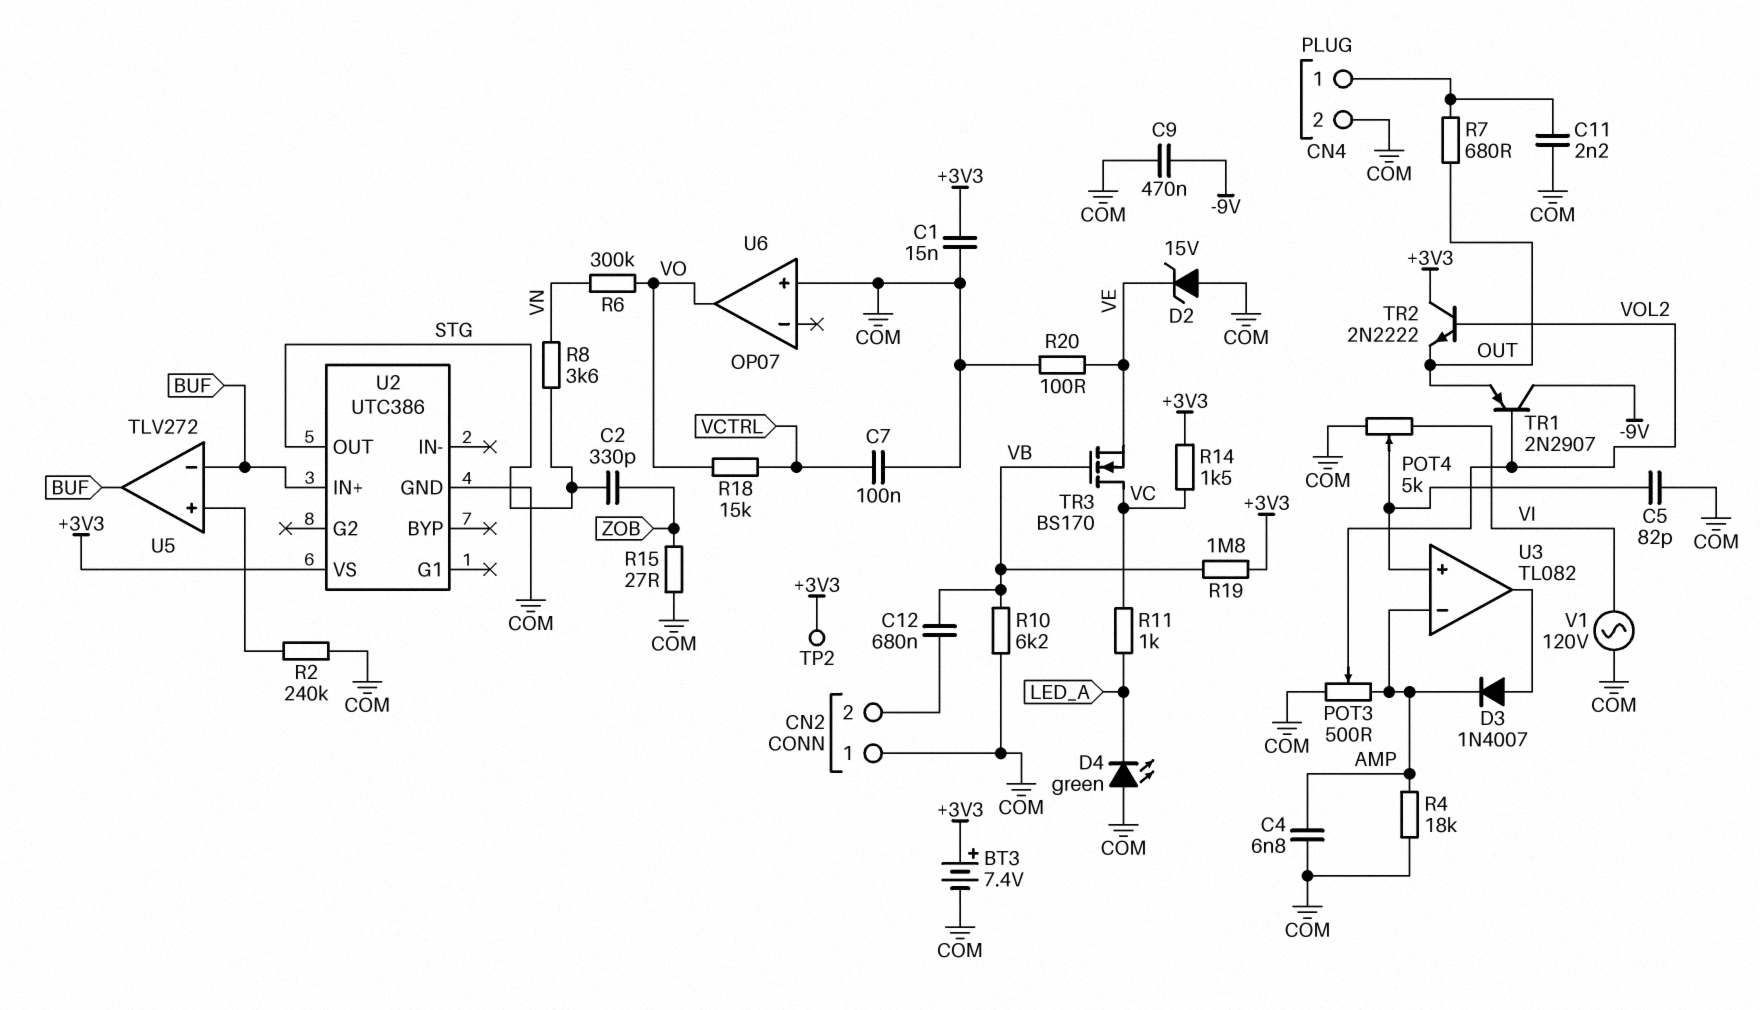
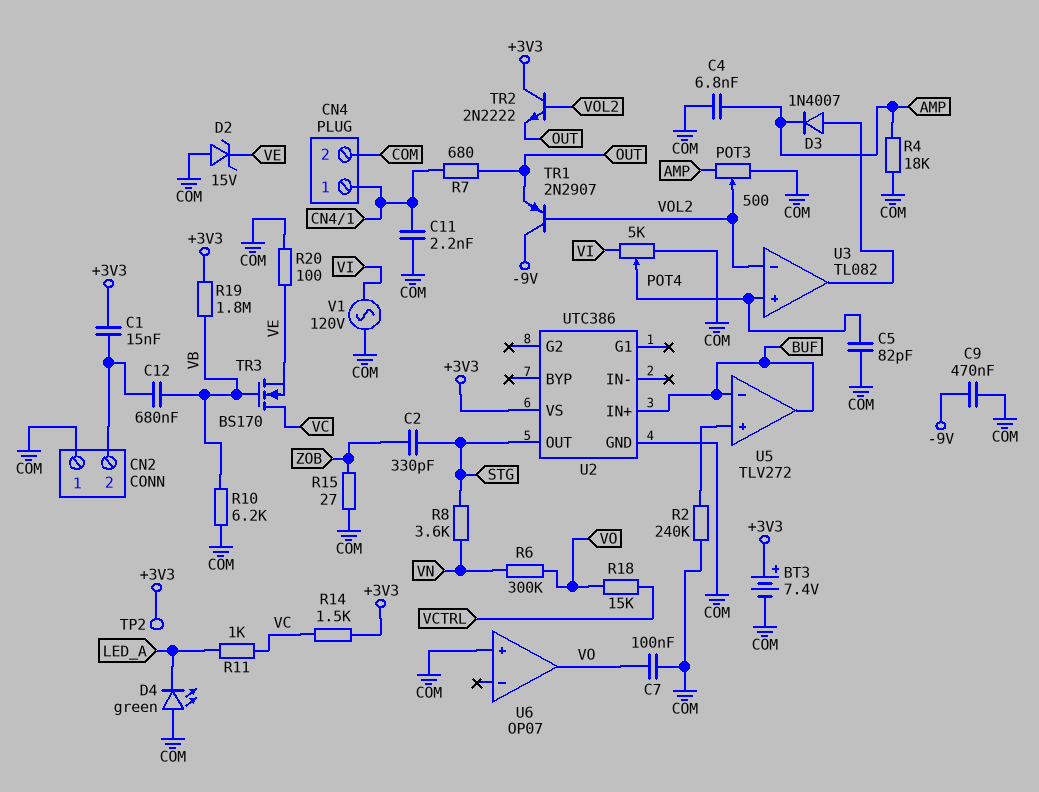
C1: 15nF (+3V3, COM) -> 15nF (+3V3, CN2/2)
C7: 100nF (COM, VCTRL) -> 100nF (COM, VO)
U3 pin in-: AMP -> VOL2

